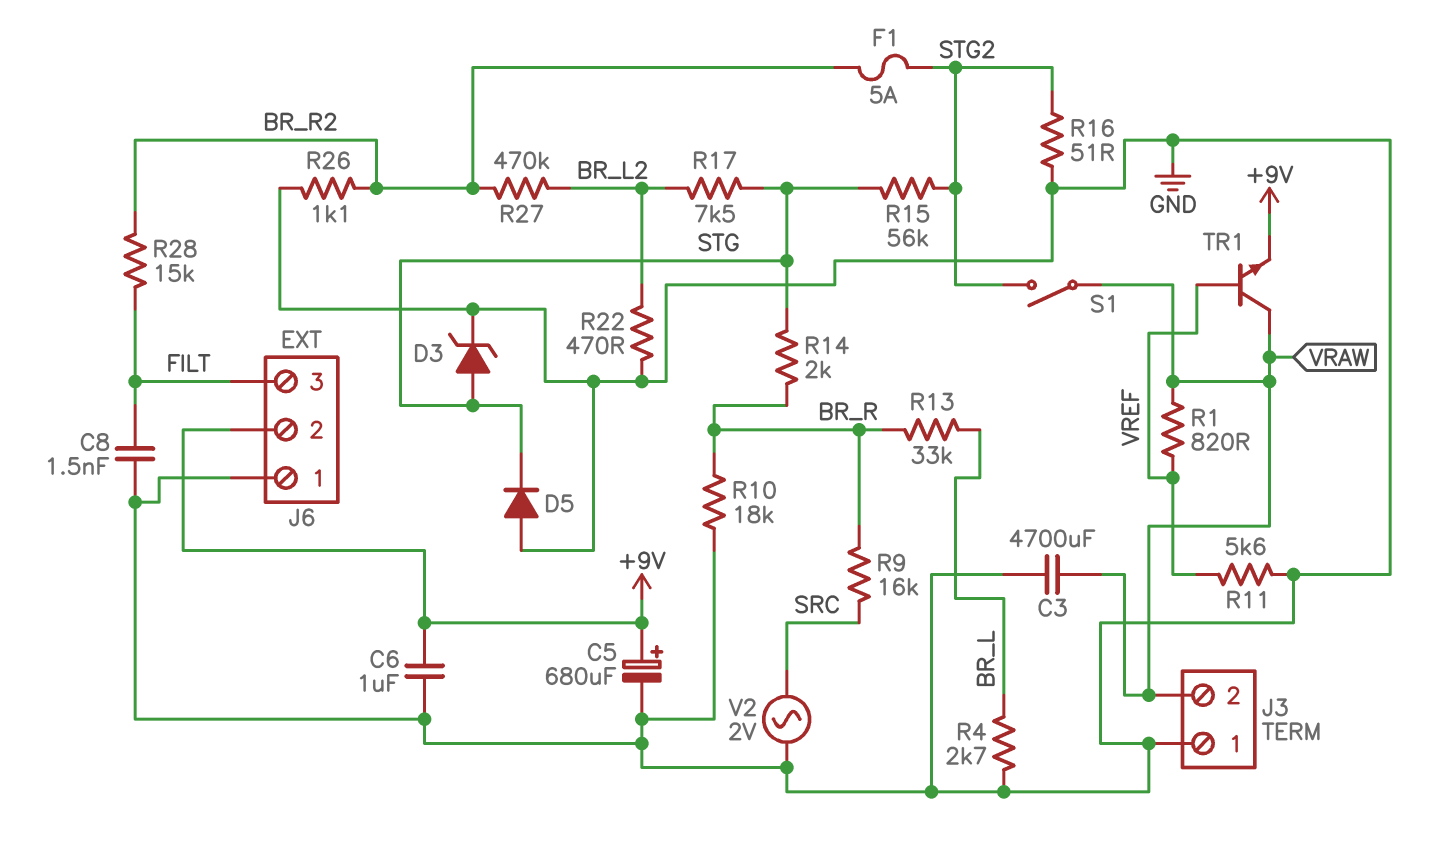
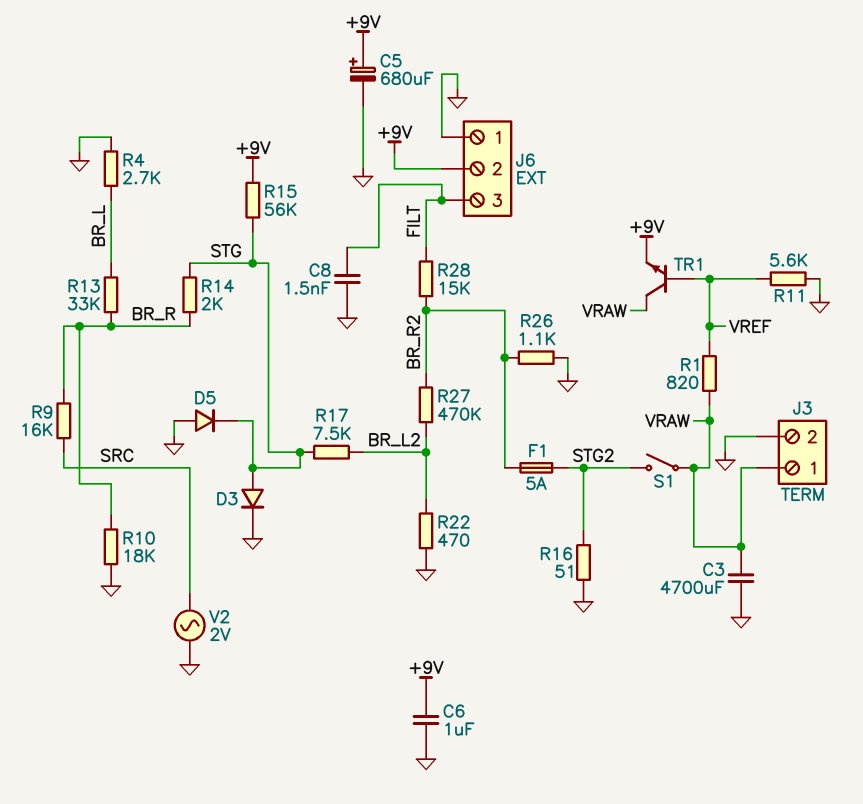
D3: zener (A STG, K GND) -> diode (A STG, K GND)
J3 pin 1: GND -> VRAW
J3 pin 2: VRAW -> GND
R15: 56k (STG, STG2) -> 56k (+9V, STG)

